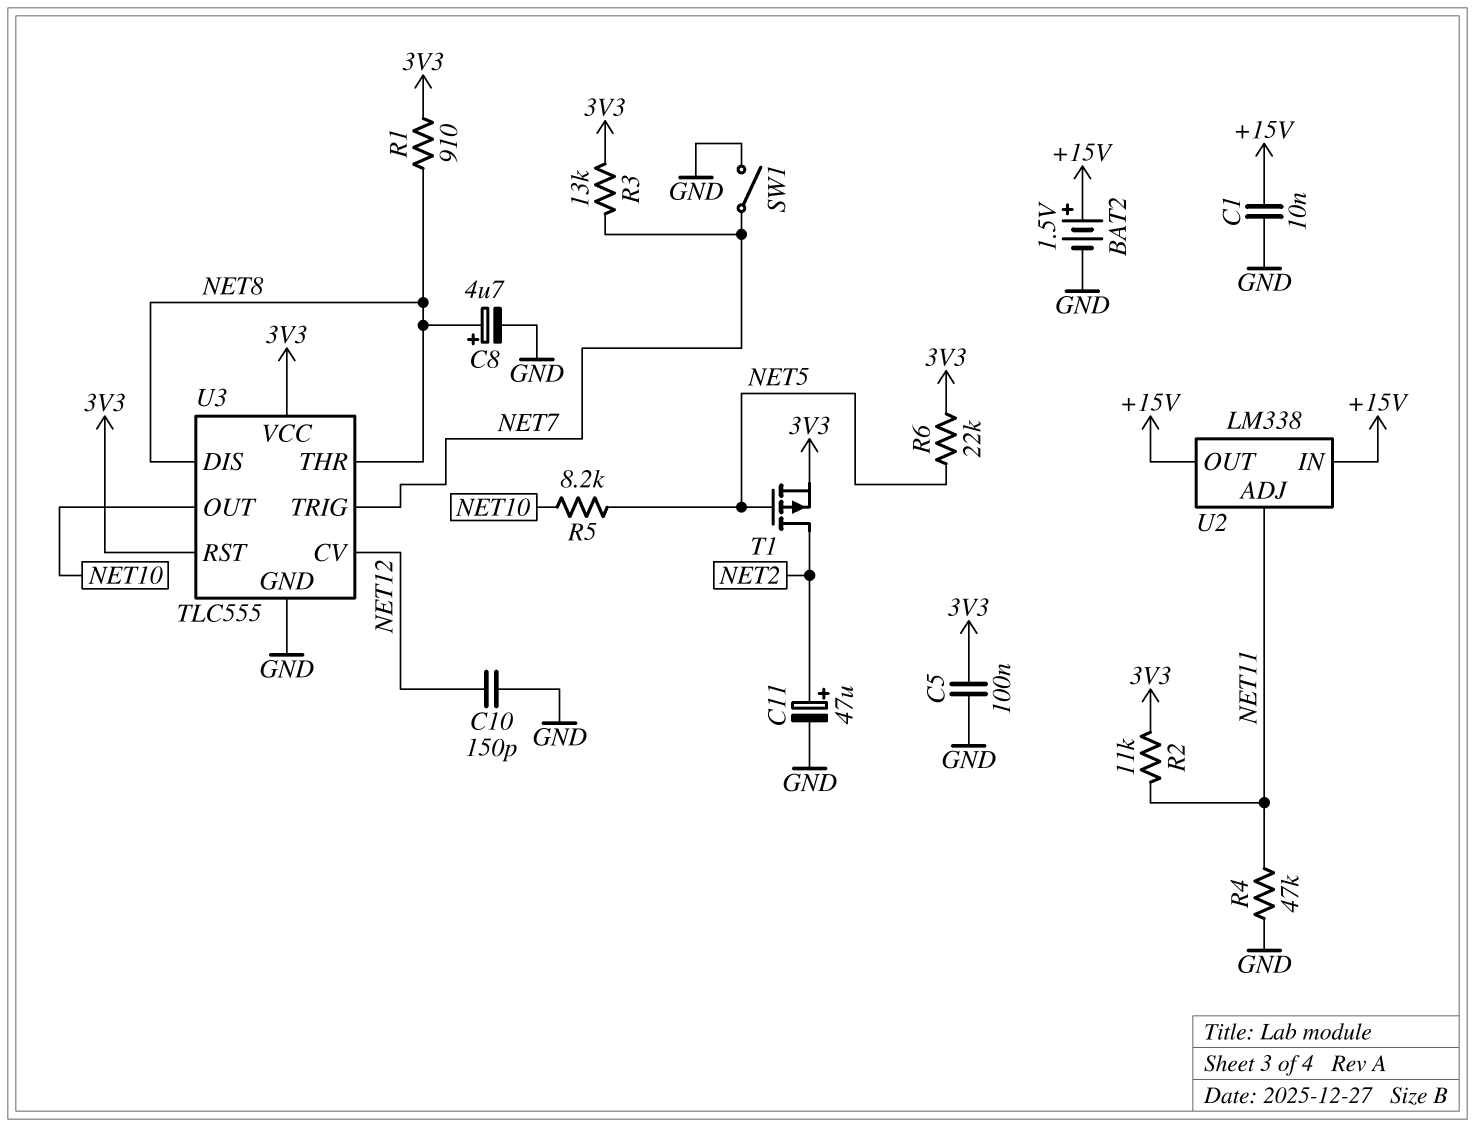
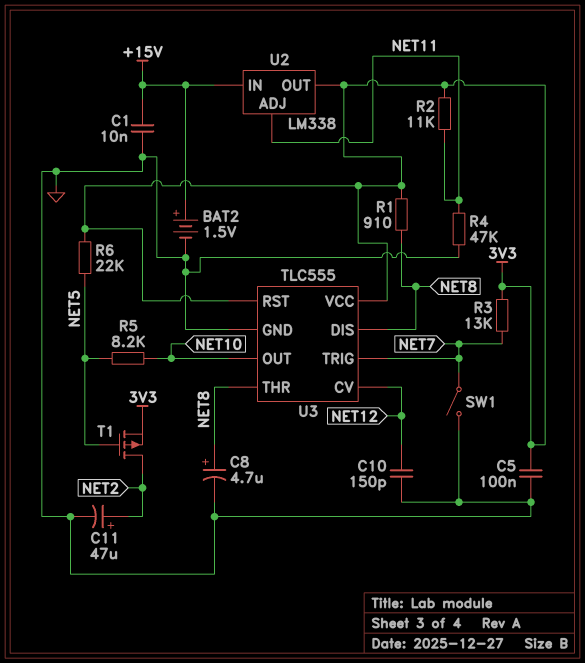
U2 pin OUT: +15V -> 3V3

